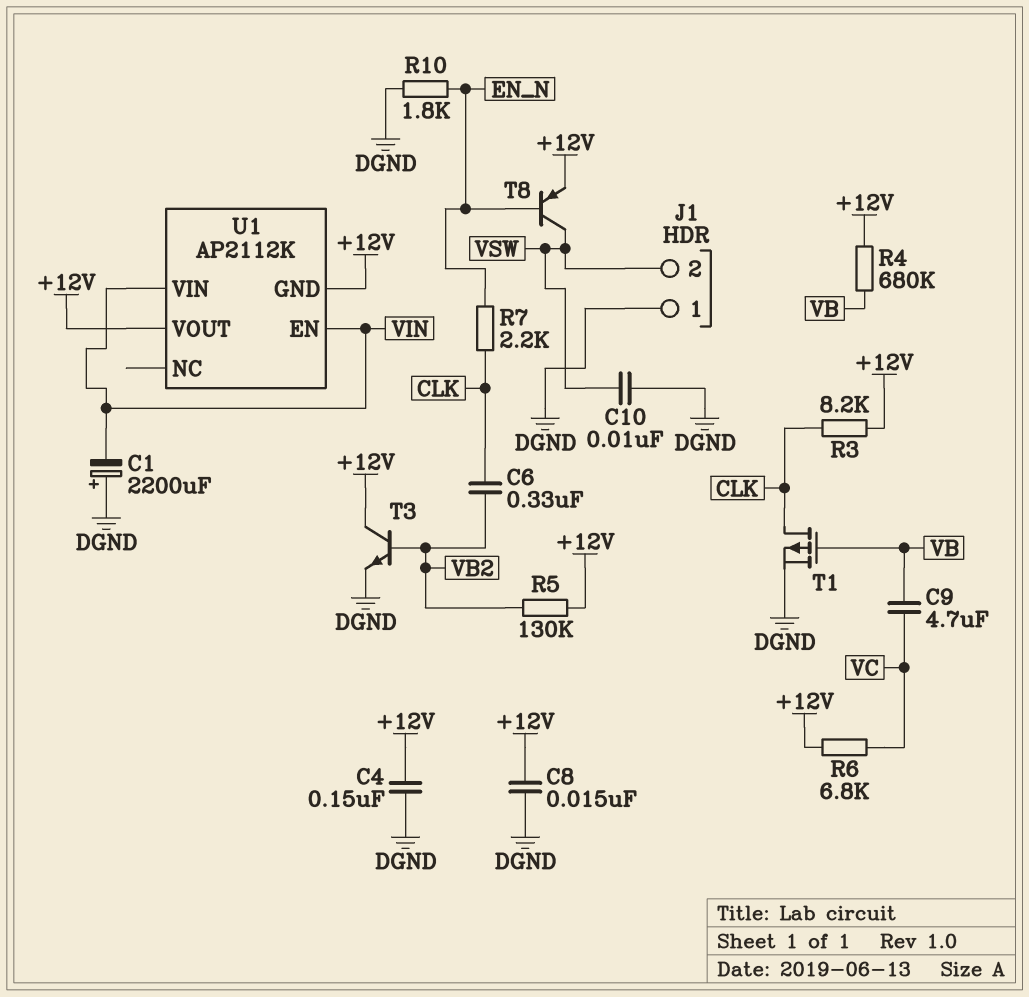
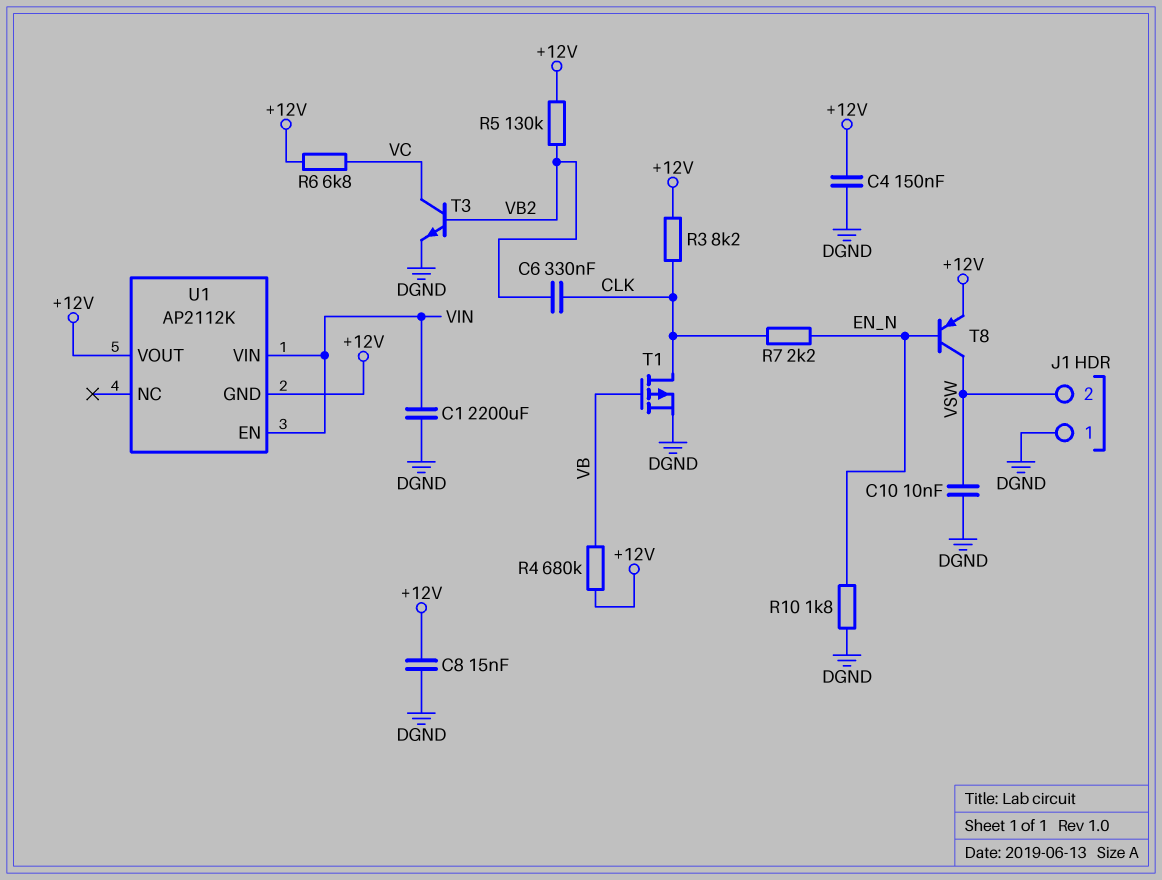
C1: 2200uF (plus DGND, minus VIN) -> 2200uF (DGND, VIN)
C9: 4.7uF (VB, VC) -> none
T3: NPN (B VB2, C +12V, E DGND) -> NPN (B VB2, C VC, E DGND)

